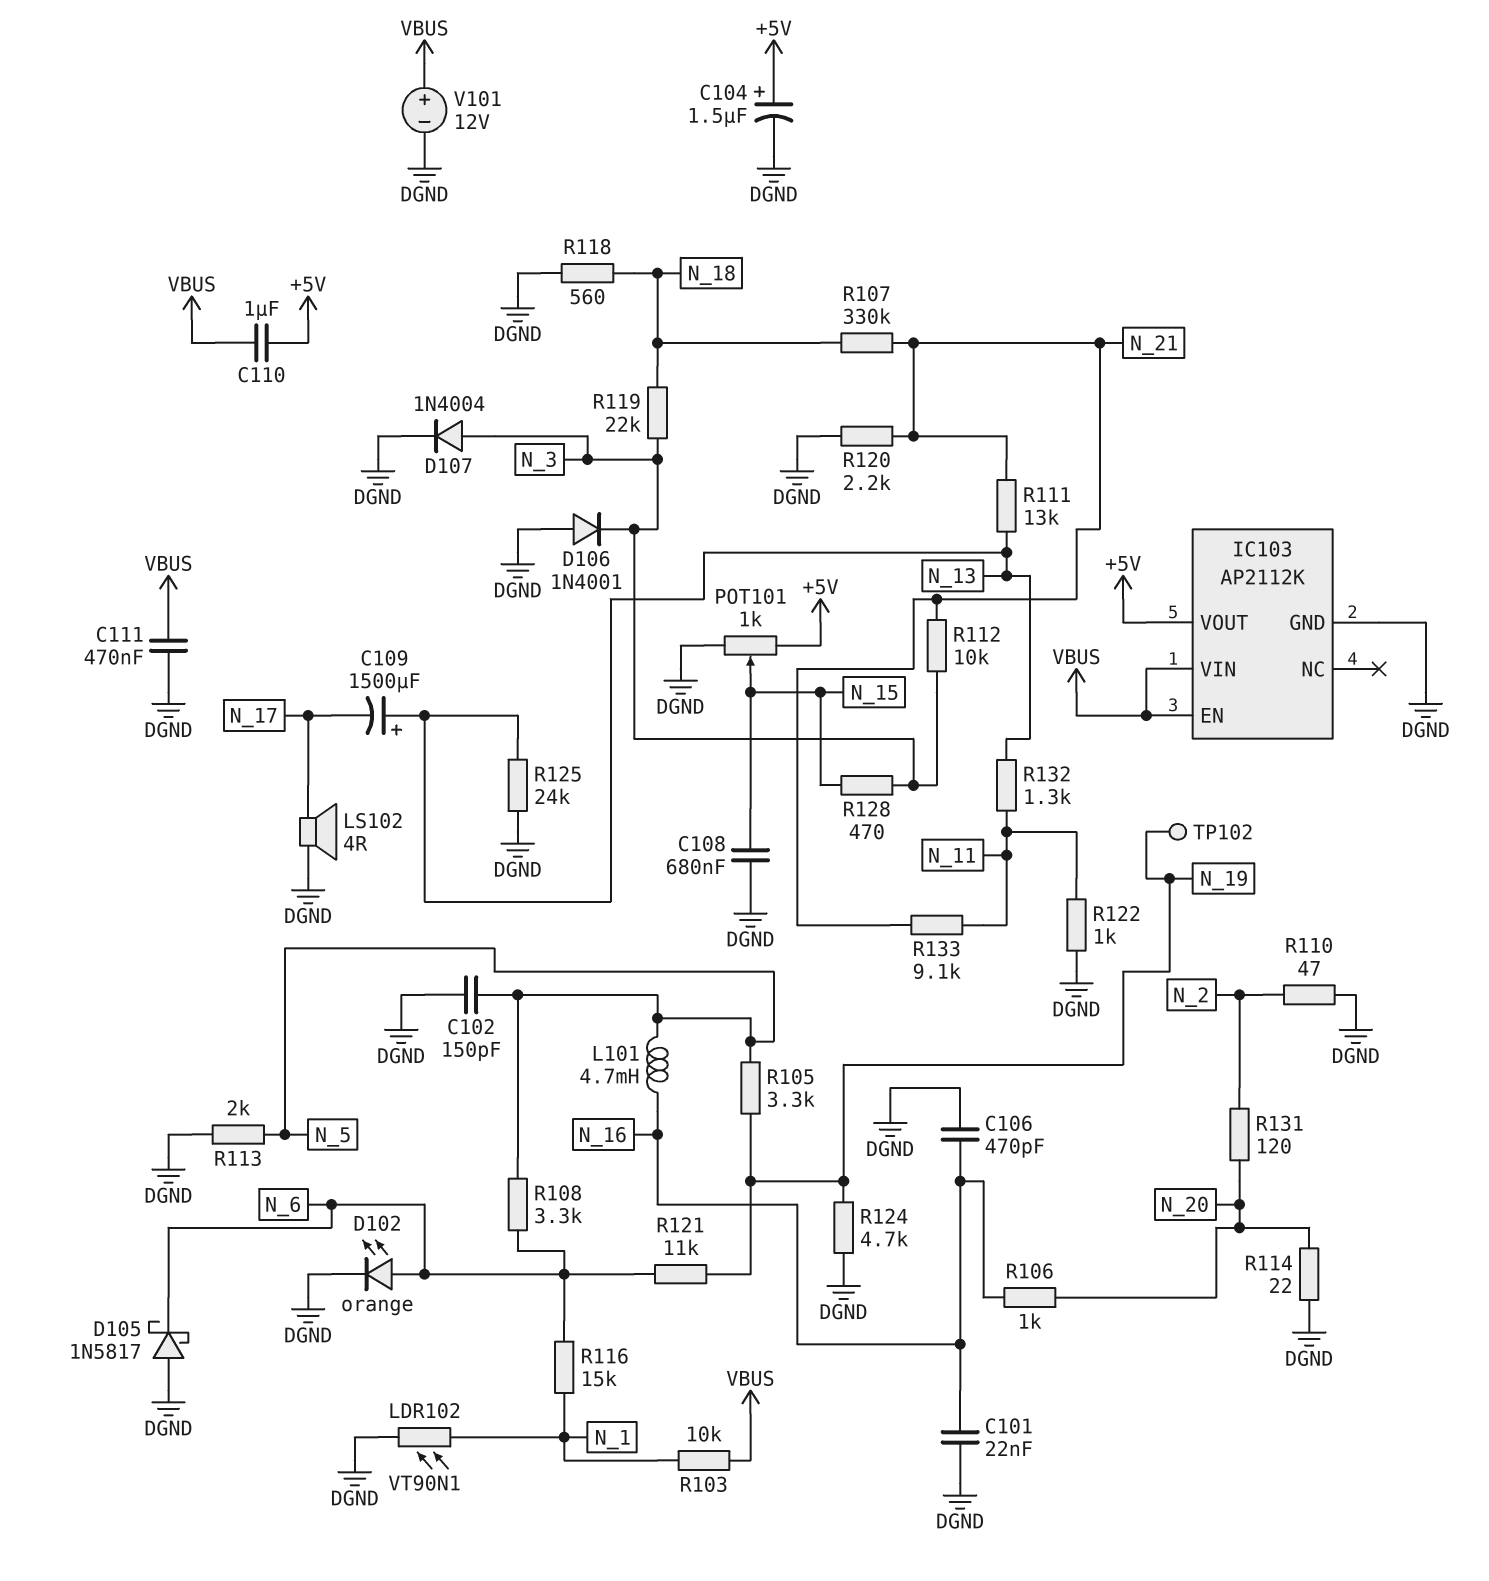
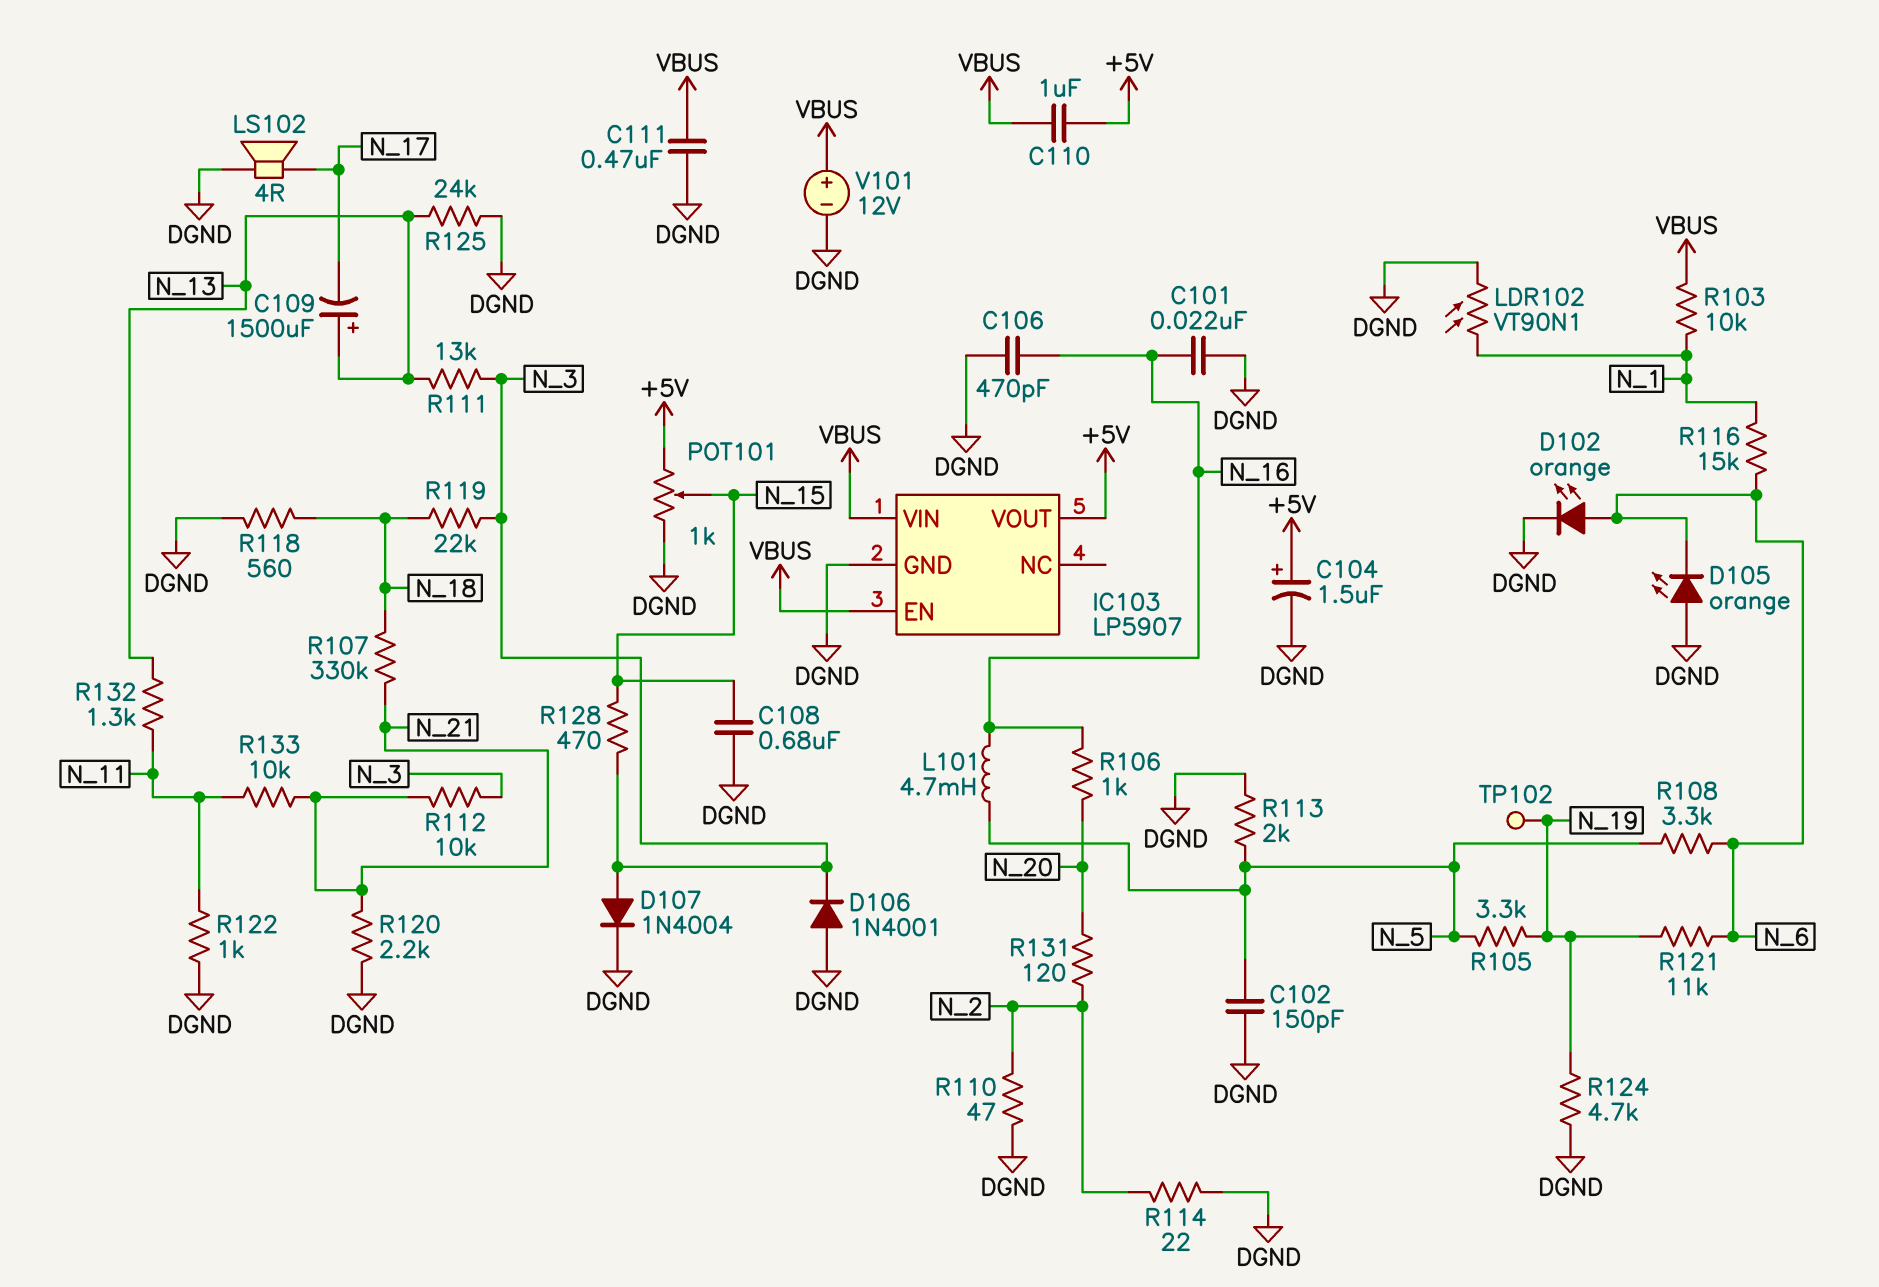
D105: schottky 1N5817 (A DGND, K N_6) -> LED orange (A DGND, K N_6)
IC103: AP2112K -> LP5907
R111: 13k (N_13, N_21) -> 13k (N_3, N_13)
R114: 22 (DGND, N_20) -> 22 (DGND, N_2)
R133: 9.1k (N_11, N_21) -> 10k (N_11, N_21)

